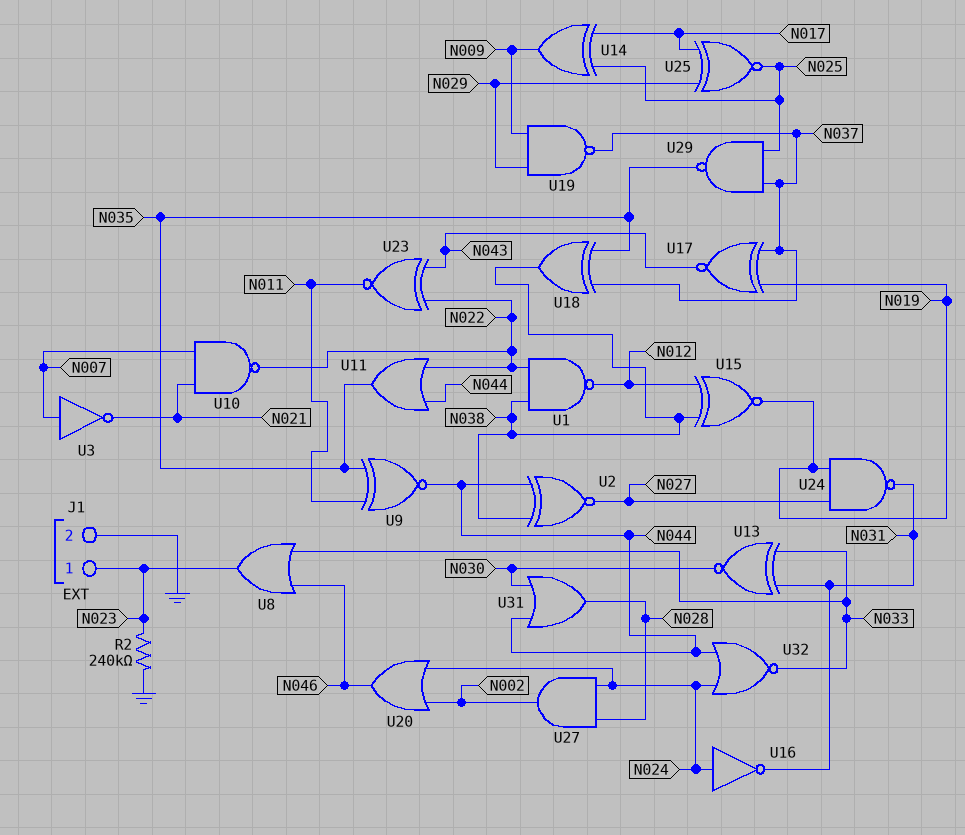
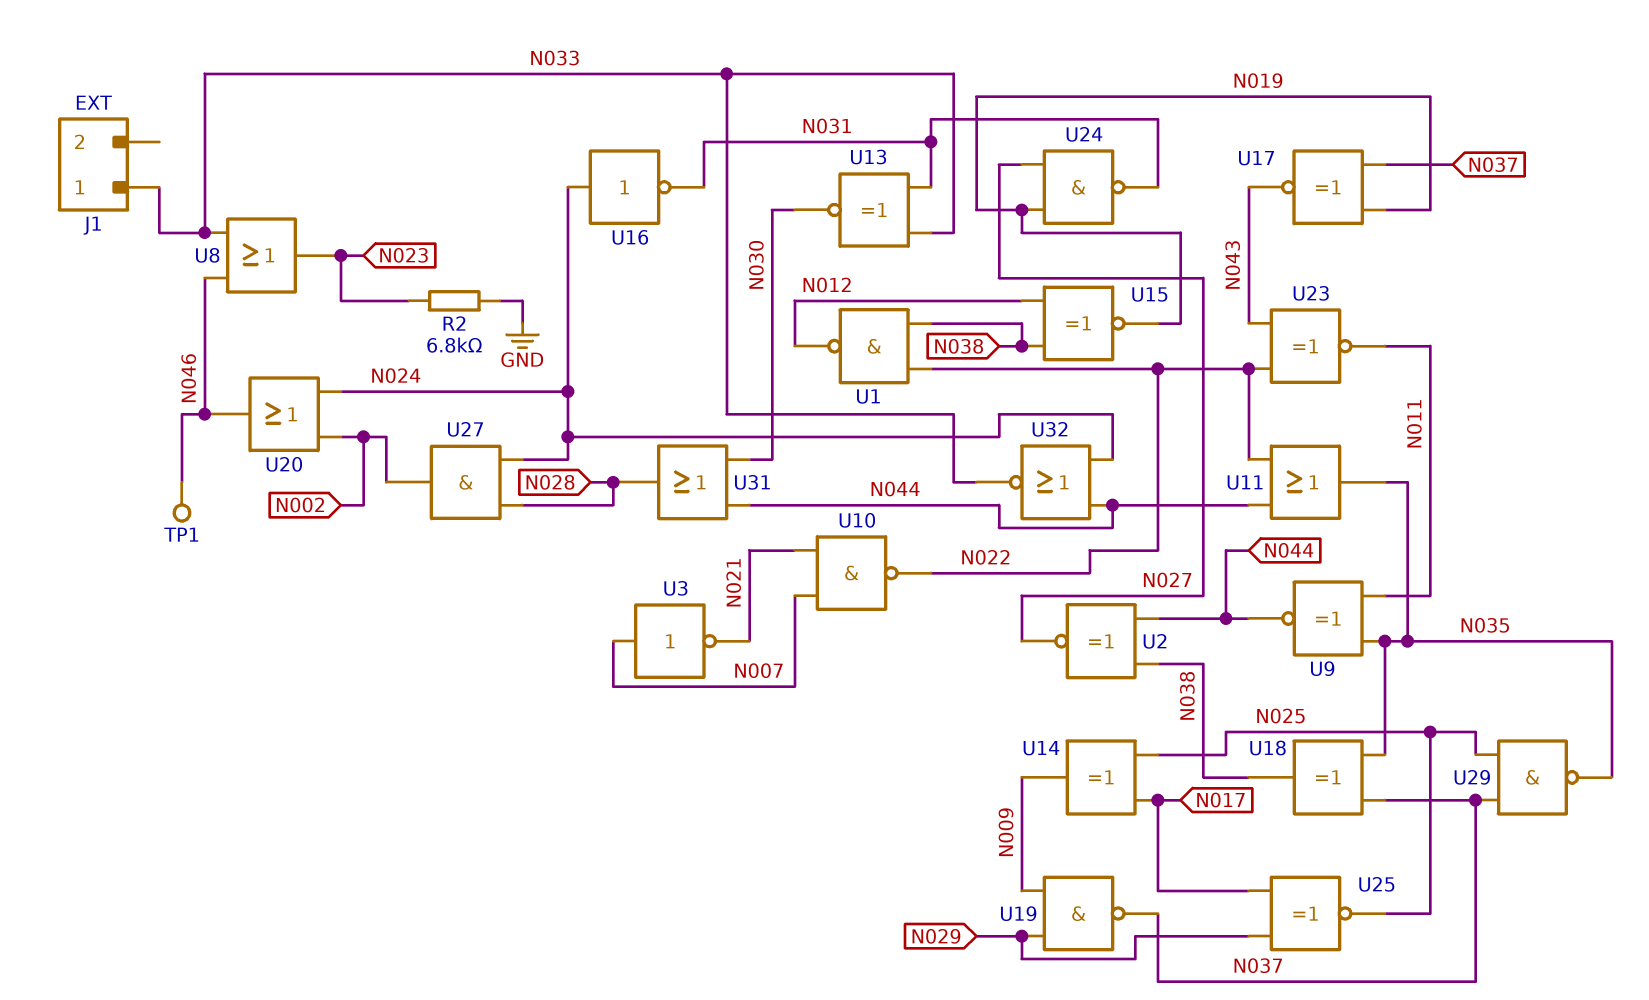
J1 pin 1: N023 -> N033
J1 pin 2: GND -> none
R2: 240k (GND, N023) -> 6.8k (GND, N023)
TP1: none -> test point (N046)

